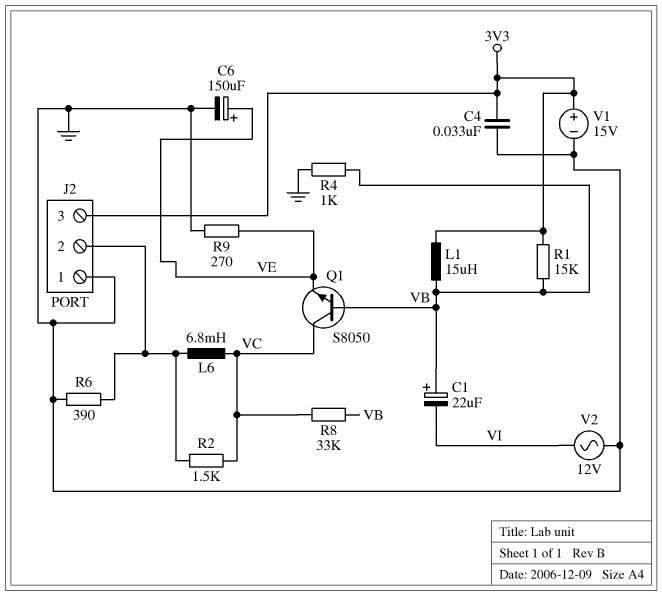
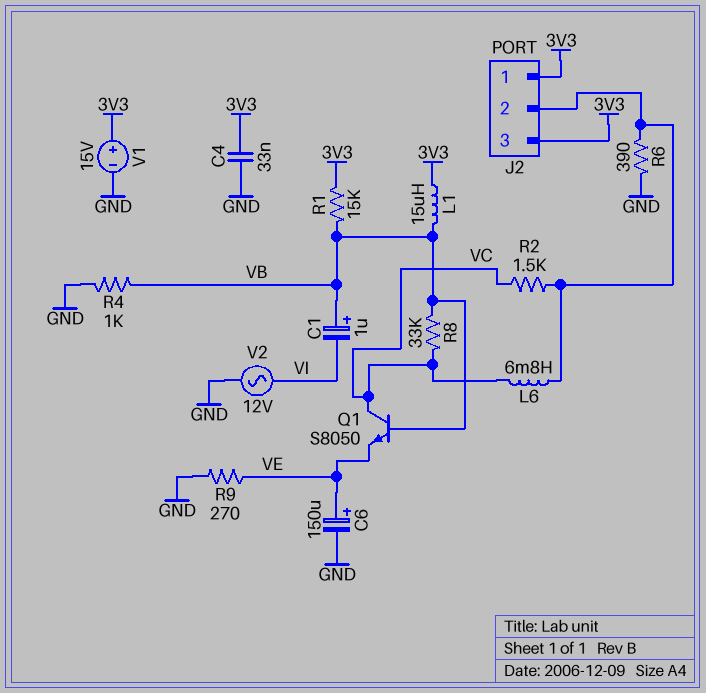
C1: 22uF (plus VB, minus VI) -> 1uF (plus VB, minus VI)
J2 pin 1: GND -> 3V3

